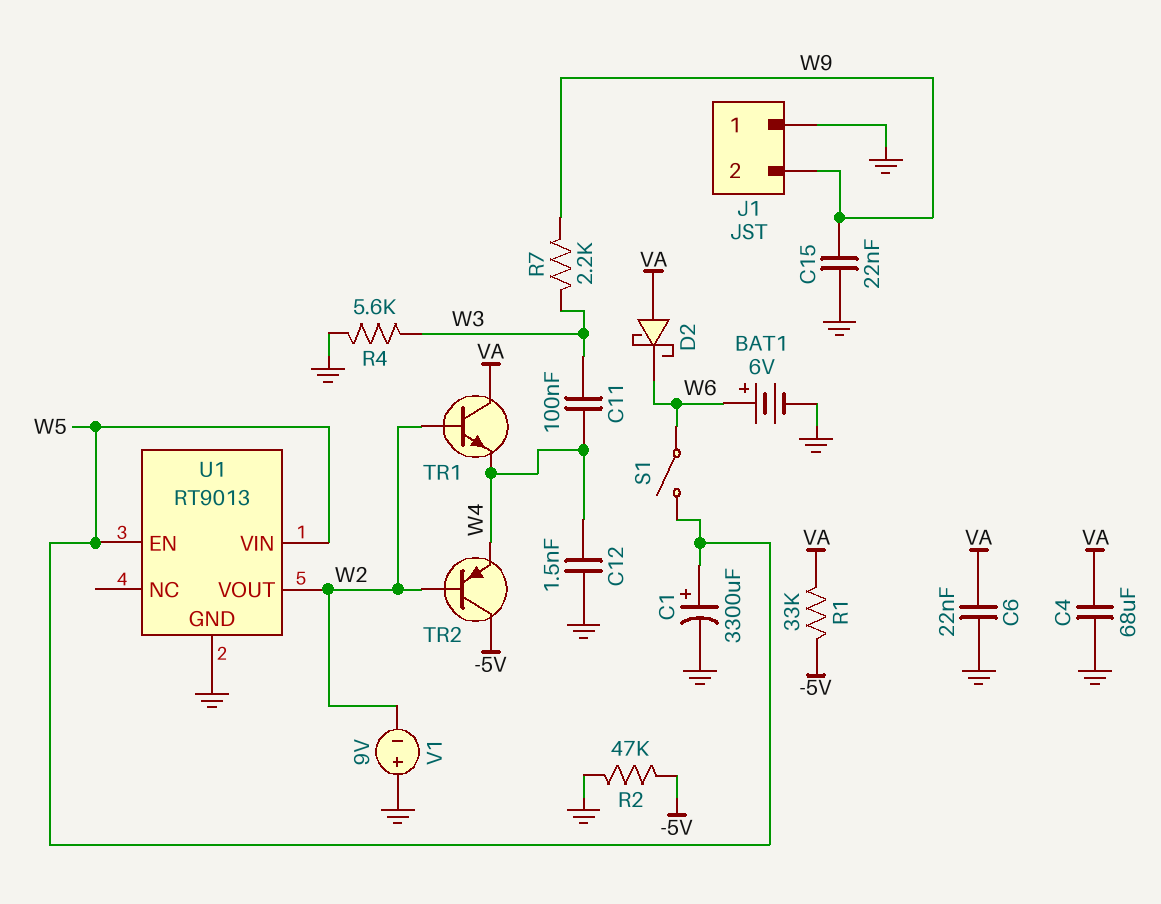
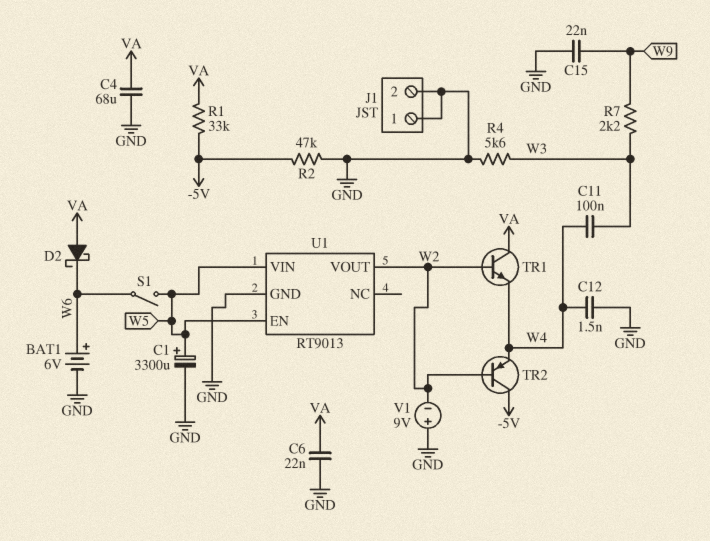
J1 pin 2: W9 -> GND

